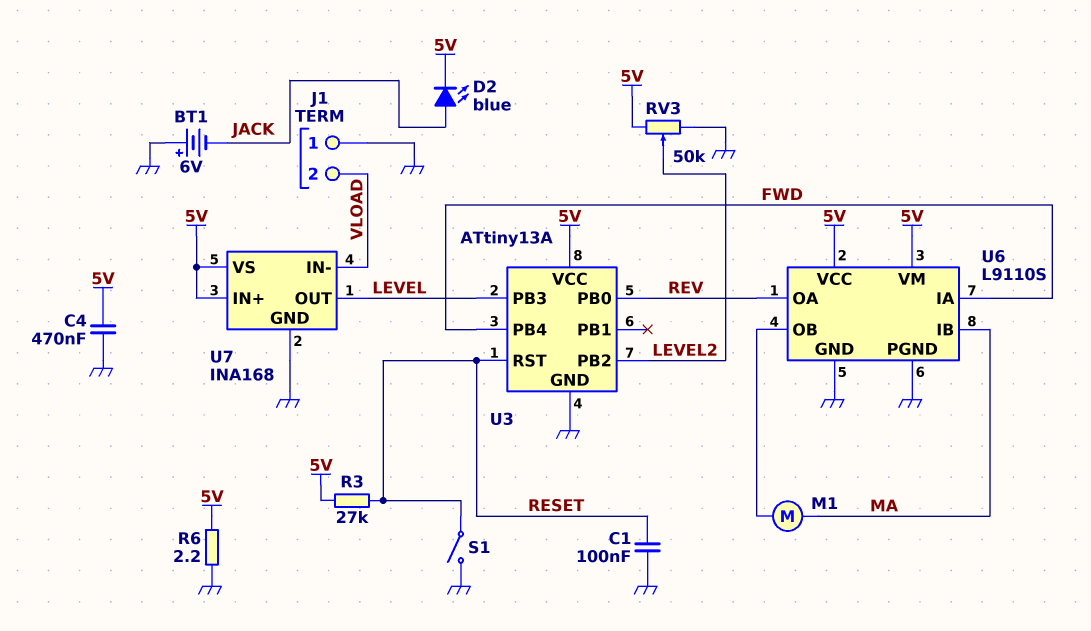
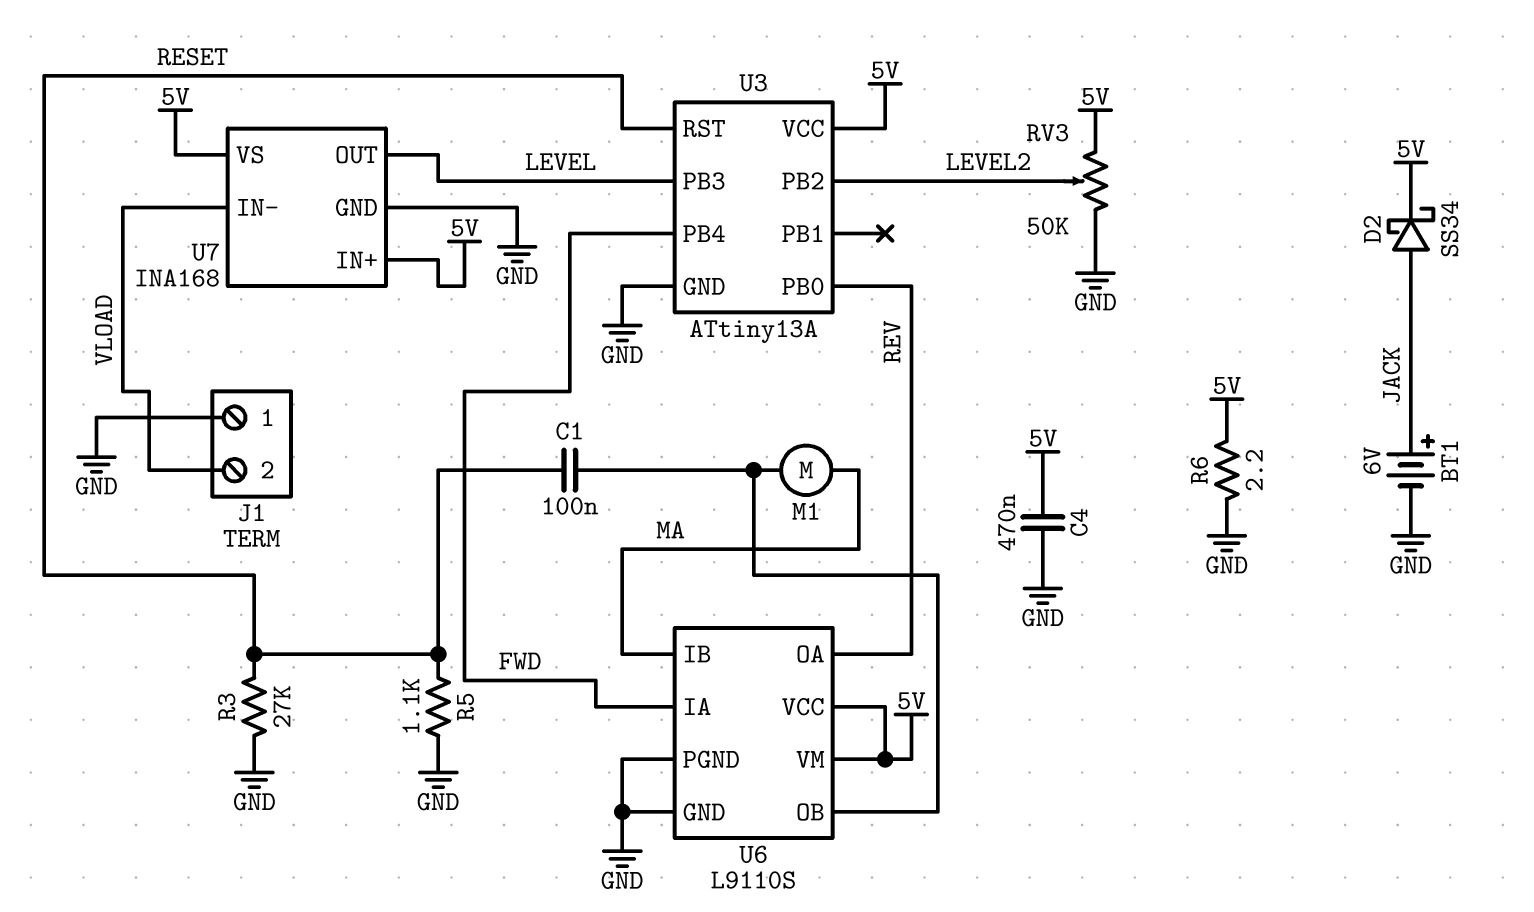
BT1: 6V (plus GND, minus JACK) -> 6V (plus JACK, minus GND)
C1: 100nF (GND, RESET) -> 100nF (RESET, U6/OB)
D2: LED blue (A JACK, K 5V) -> schottky SS34 (A JACK, K 5V)
R3: 27k (5V, RESET) -> 27k (GND, RESET)
R5: none -> 1.1k (GND, RESET)
S1: switch (GND, RESET) -> none

